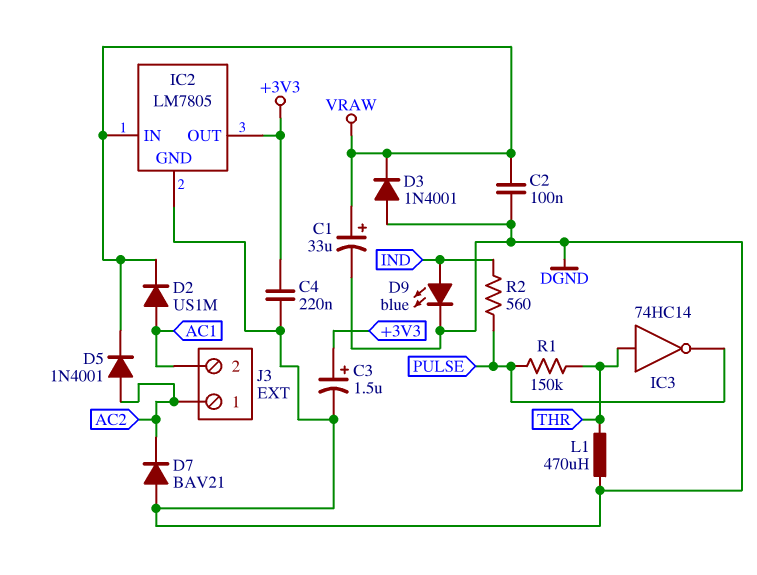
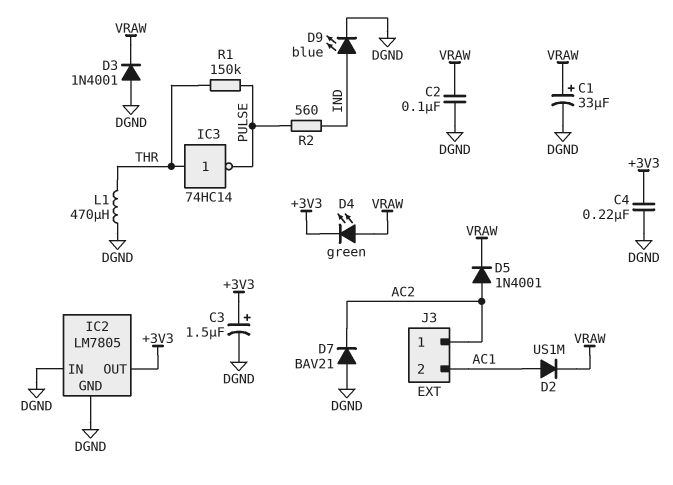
D4: none -> LED green (A VRAW, K +3V3)
IC2 pin IN: VRAW -> DGND

